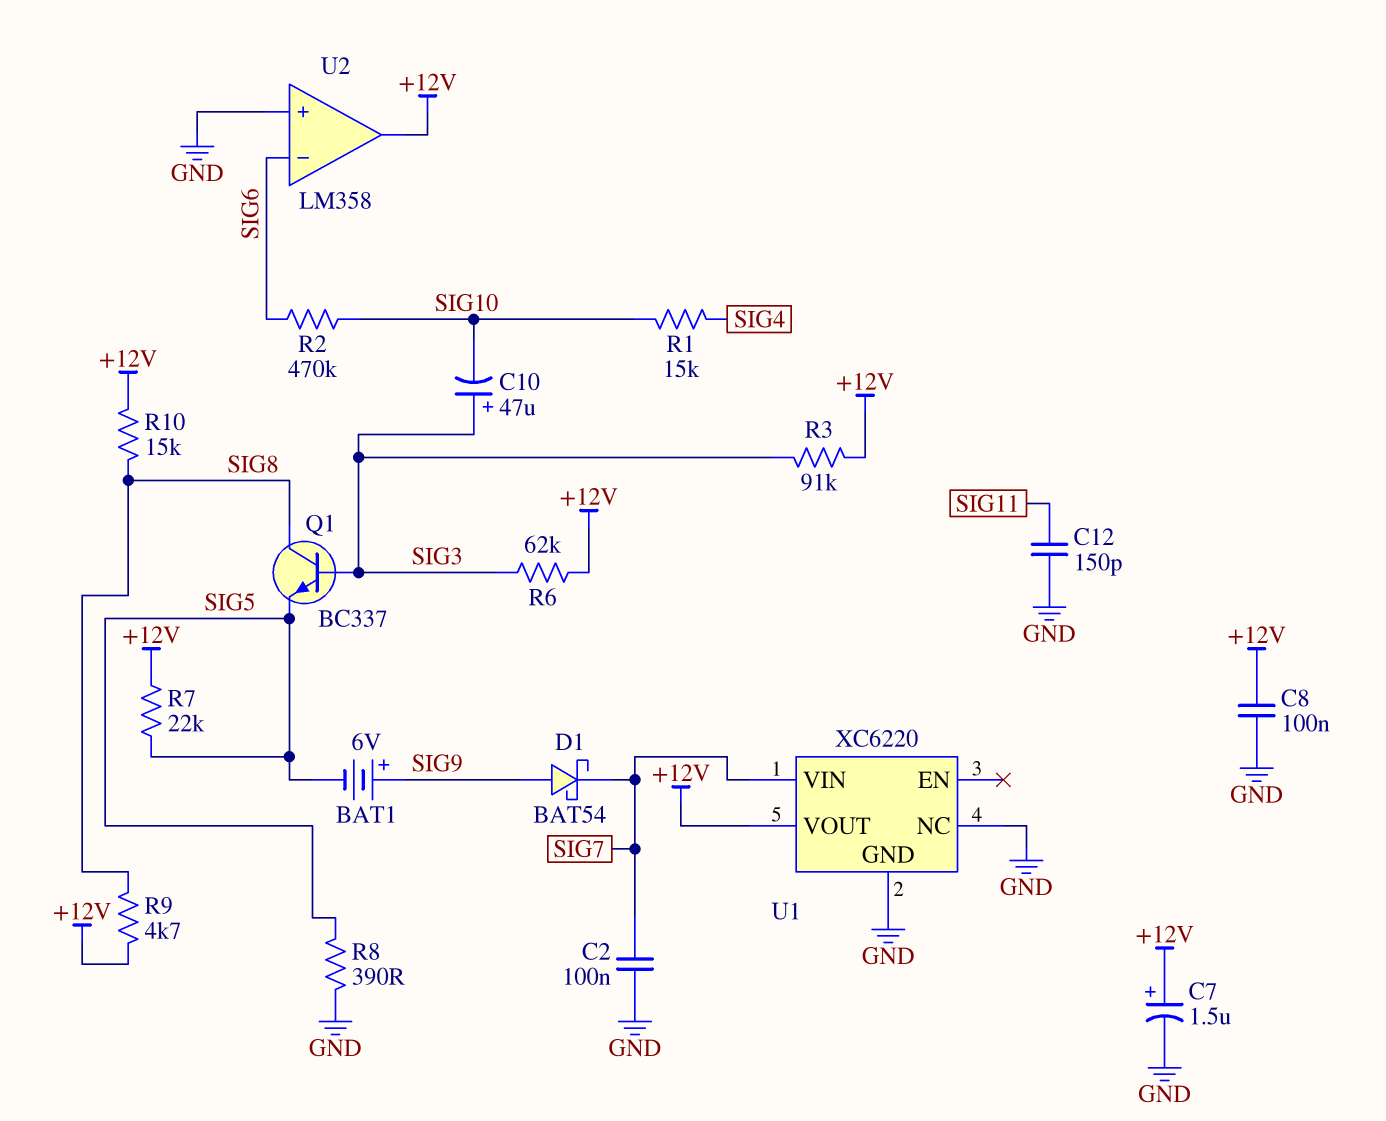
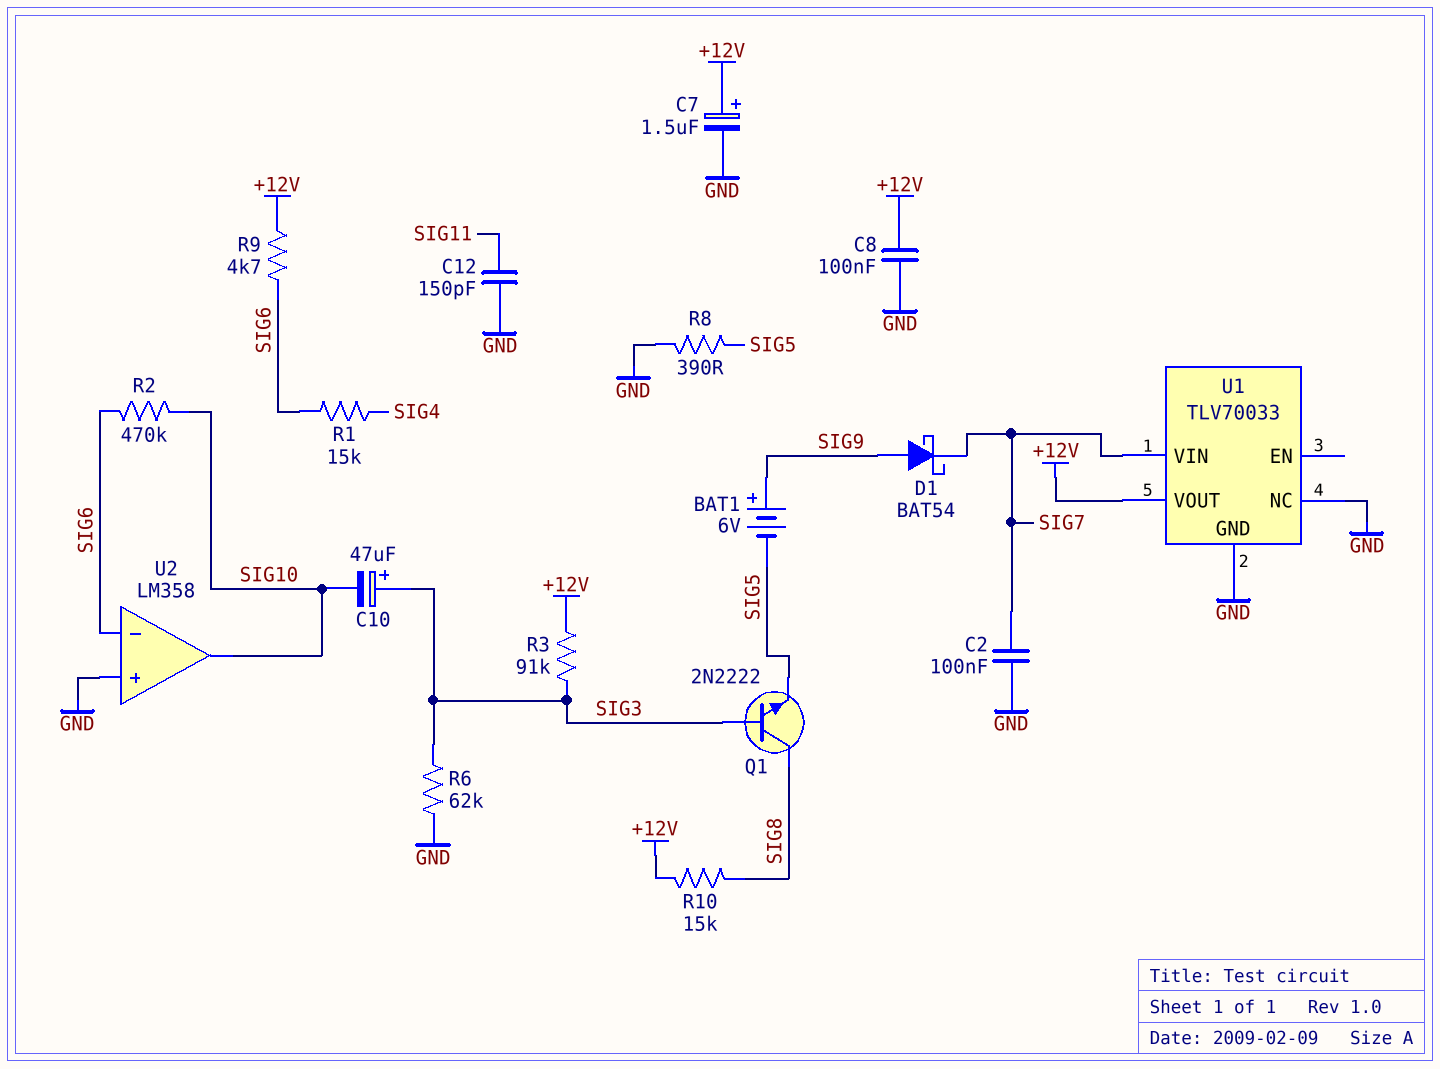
Q1: NPN BC337 (B SIG3, C SIG8, E SIG5) -> NPN 2N2222 (B SIG3, C SIG8, E SIG5)
R1: 15k (SIG4, SIG10) -> 15k (SIG4, SIG6)
R6: 62k (+12V, SIG3) -> 62k (GND, SIG3)
R7: 22k (+12V, SIG5) -> none
R9: 4.7k (+12V, SIG8) -> 4.7k (+12V, SIG6)
U1: XC6220 -> TLV70033
U2 pin out: +12V -> SIG10

